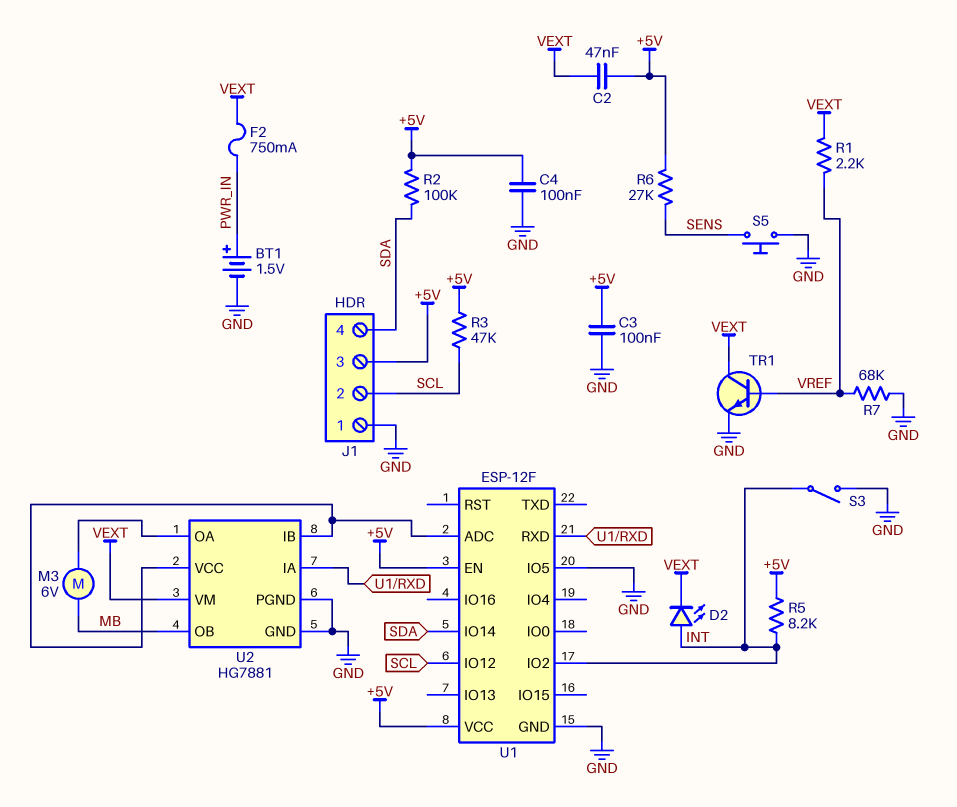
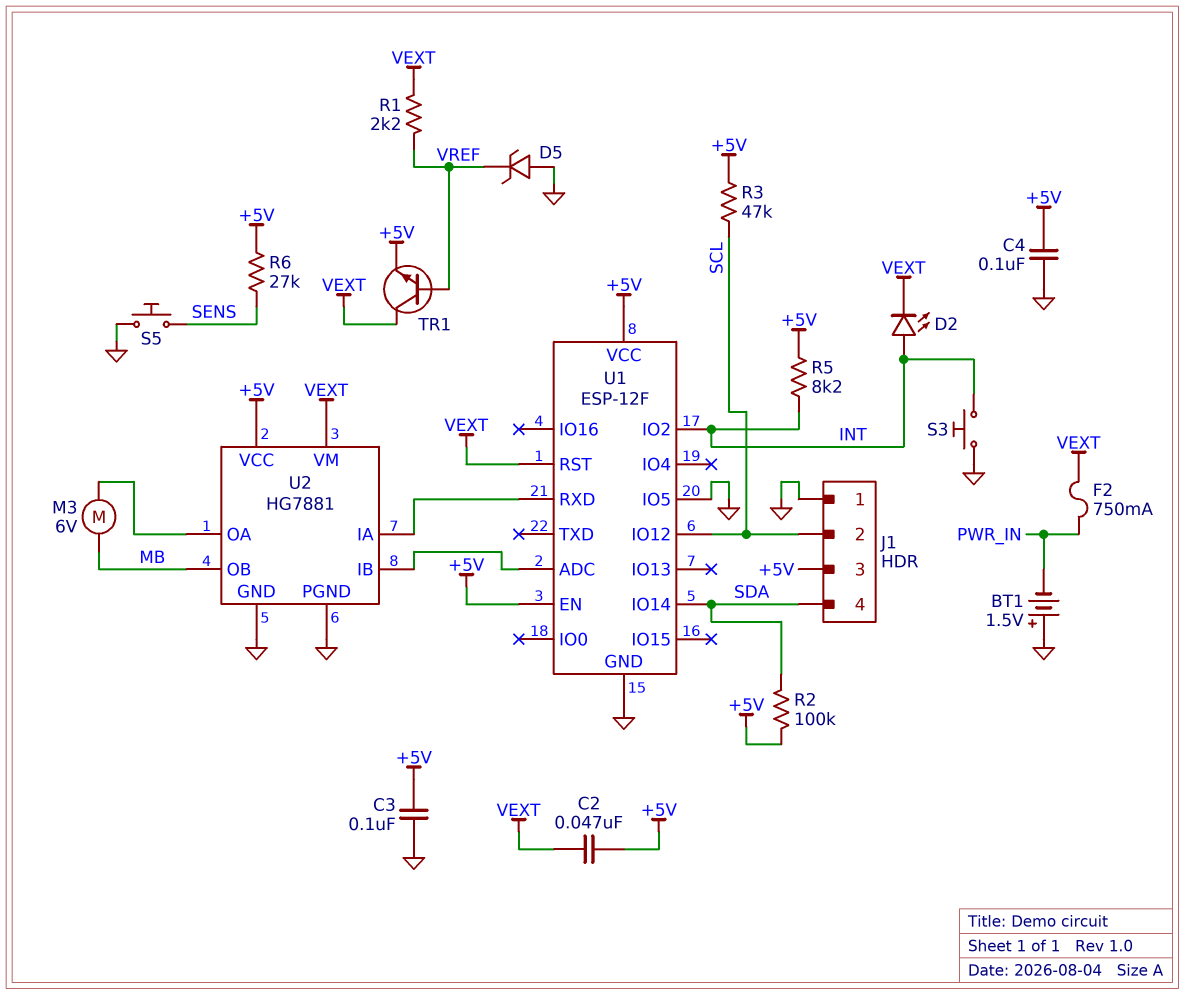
BT1: 1.5V (plus PWR_IN, minus GND) -> 1.5V (plus GND, minus PWR_IN)
D5: none -> zener (A GND, K VREF)
R7: 68k (GND, VREF) -> none
S3: switch (GND, INT) -> button (GND, INT)
TR1: NPN (B VREF, C VEXT, E GND) -> NPN (B VREF, C VEXT, E +5V)
U1 pin RST: none -> VEXT
U2 pin VCC: U1/ADC -> +5V

